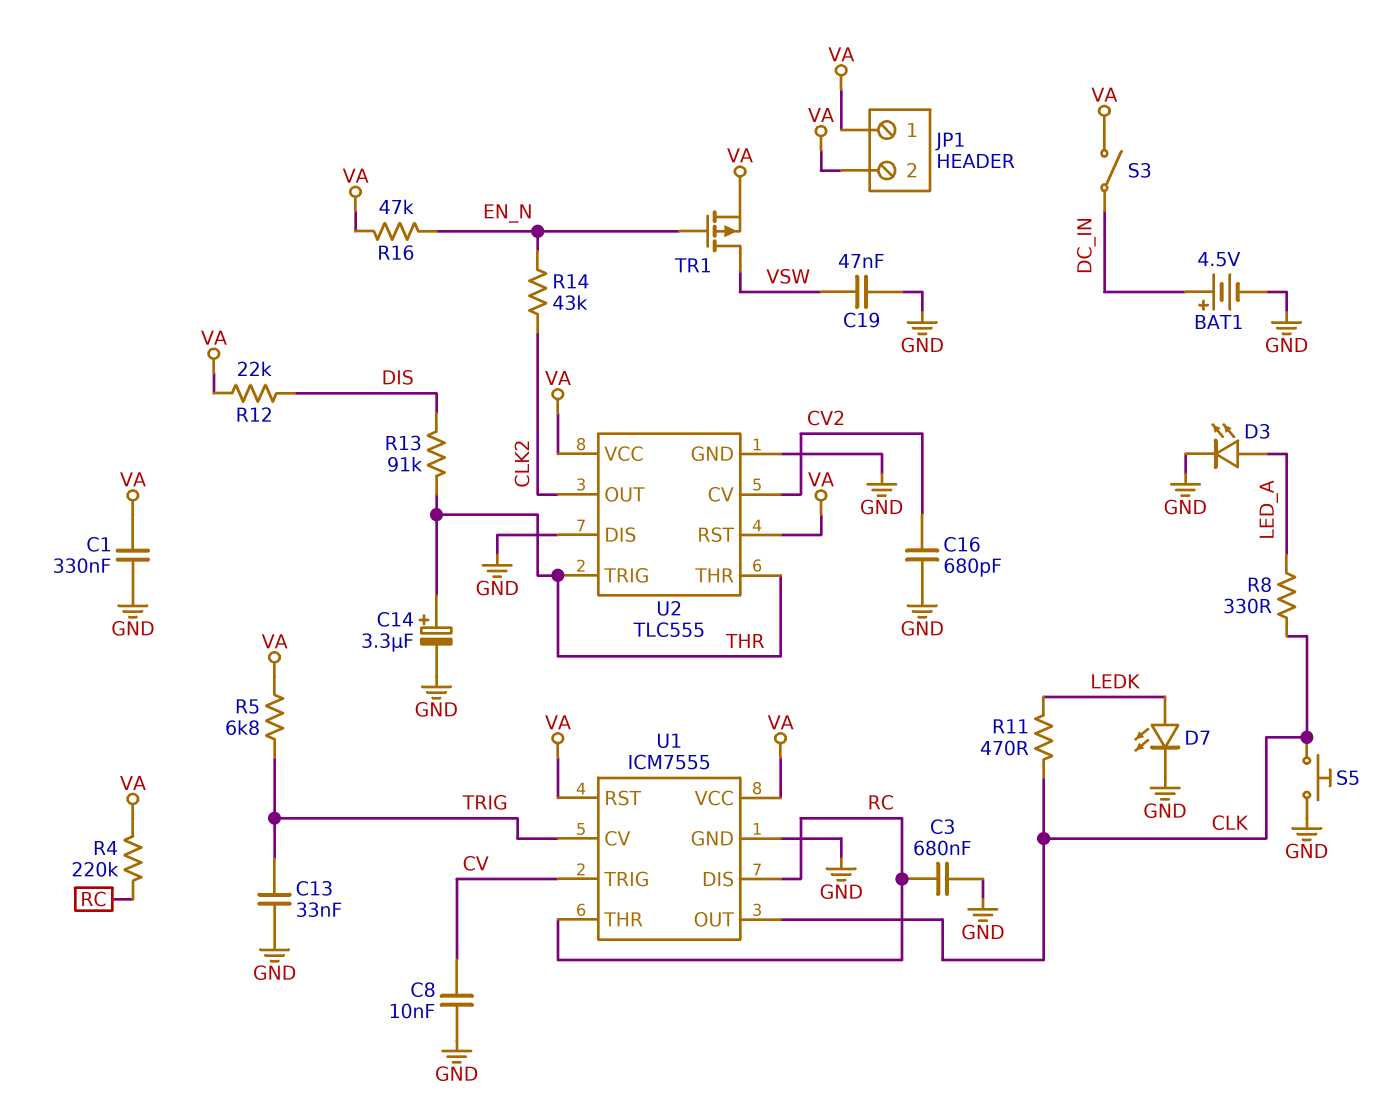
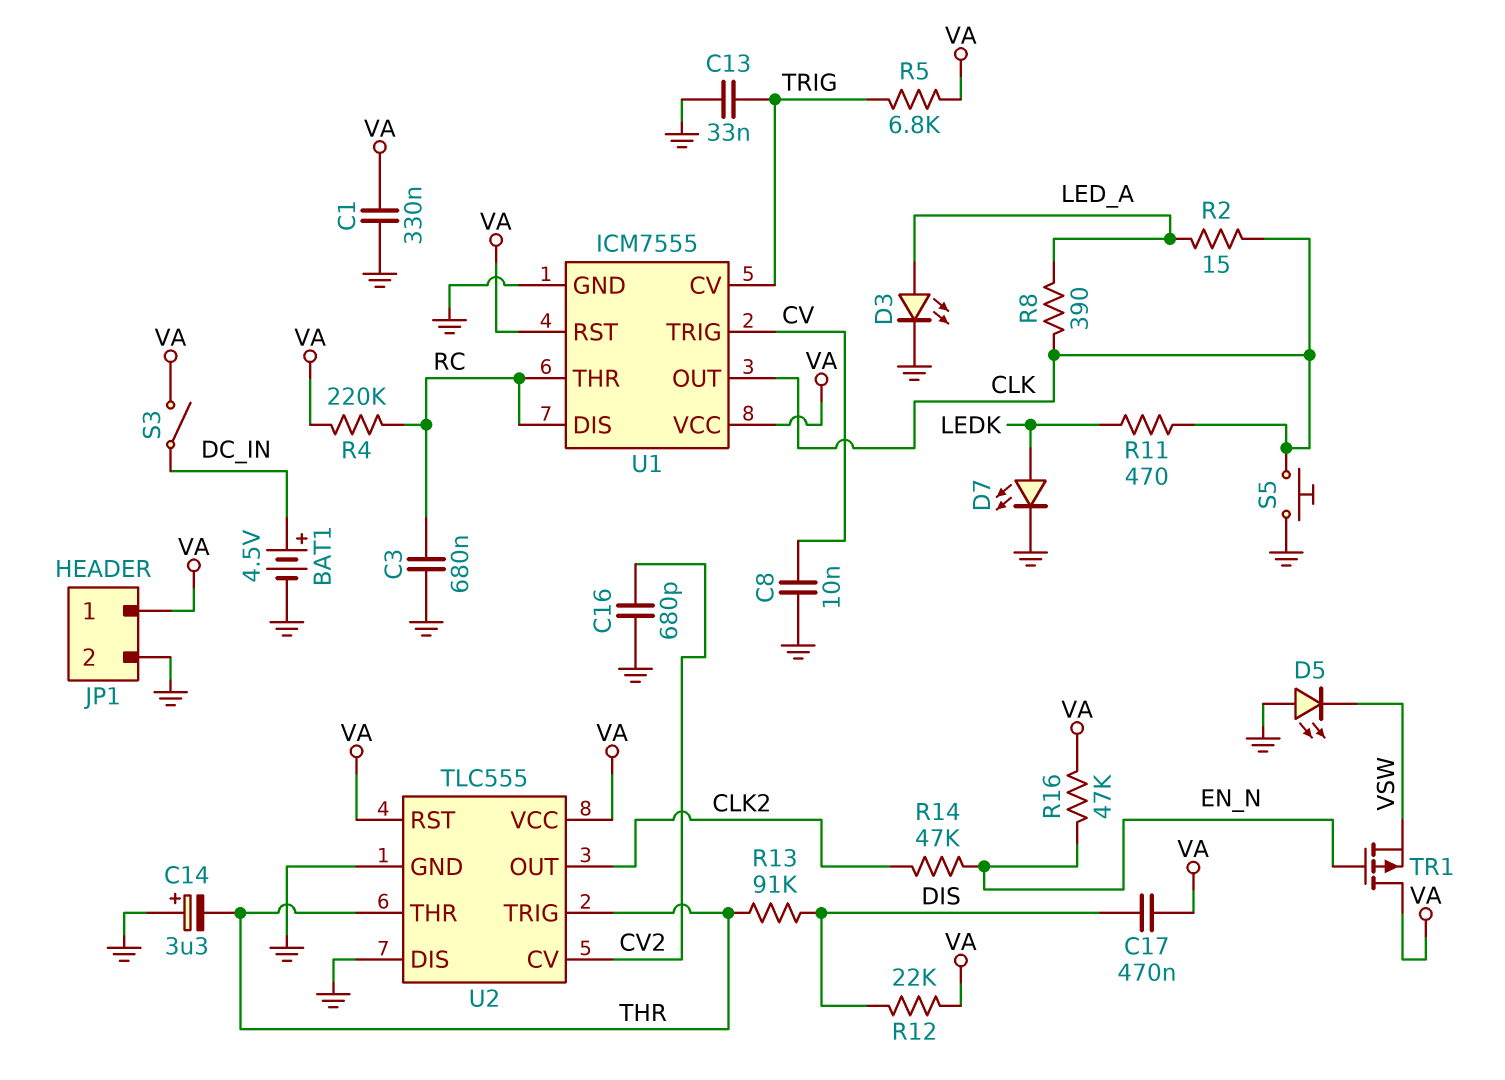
C14: 3.3uF (plus THR, minus GND) -> 3.3uF (plus GND, minus THR)
C17: none -> 470nF (DIS, VA)
C19: 47nF (GND, VSW) -> none
D5: none -> LED (A GND, K VSW)
JP1 pin 2: VA -> GND
R2: none -> 15 (CLK, LED_A)
R8: 330 (CLK, LED_A) -> 390 (CLK, LED_A)
R14: 43k (CLK2, EN_N) -> 47k (CLK2, EN_N)
TR1: PMOS (G EN_N, D VSW, S VA) -> PMOS (G EN_N, D VA, S VSW)

